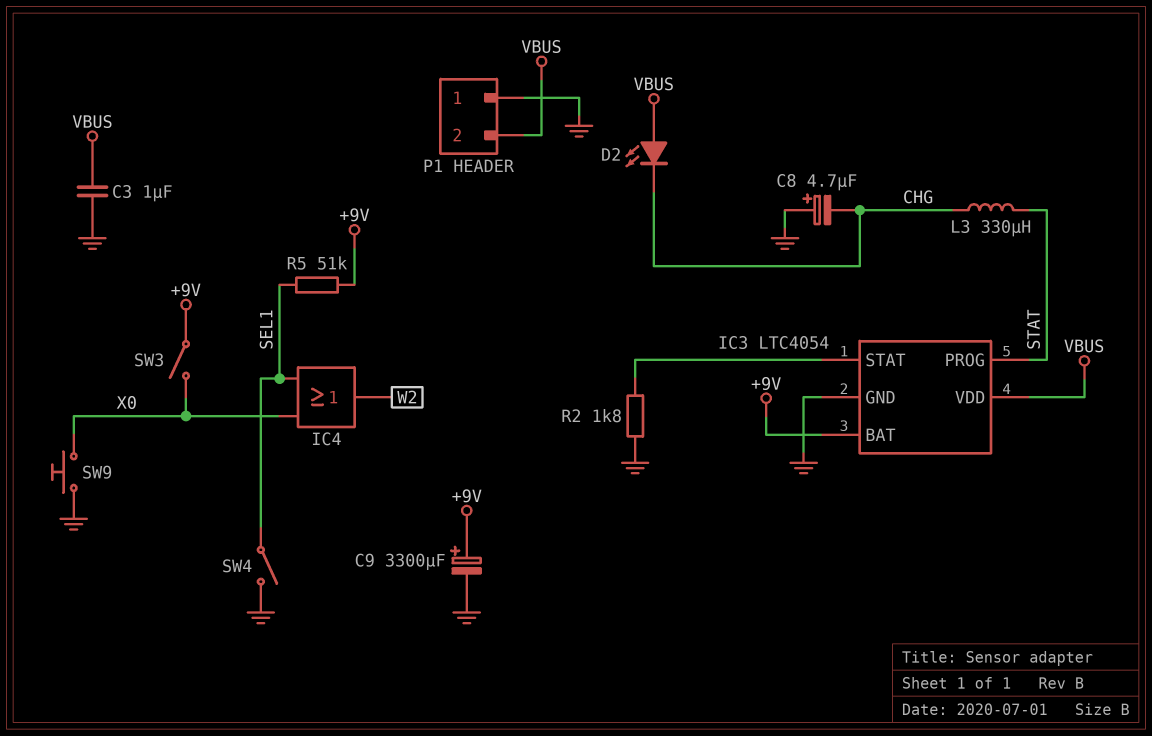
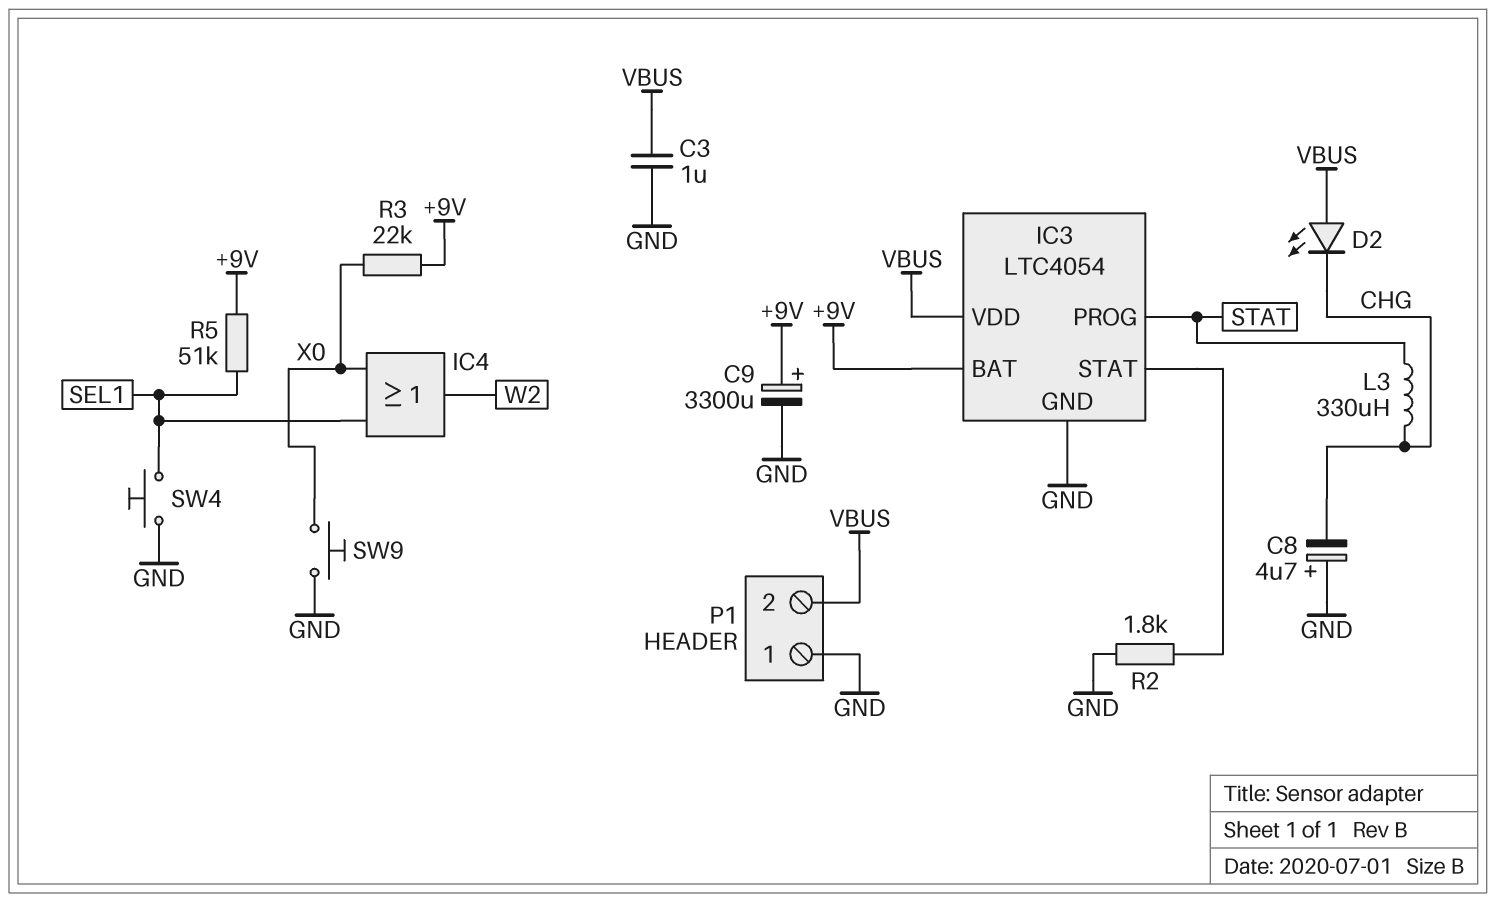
R3: none -> 22k (+9V, X0)
SW3: switch (+9V, X0) -> none
SW4: switch (GND, SEL1) -> button (GND, SEL1)

